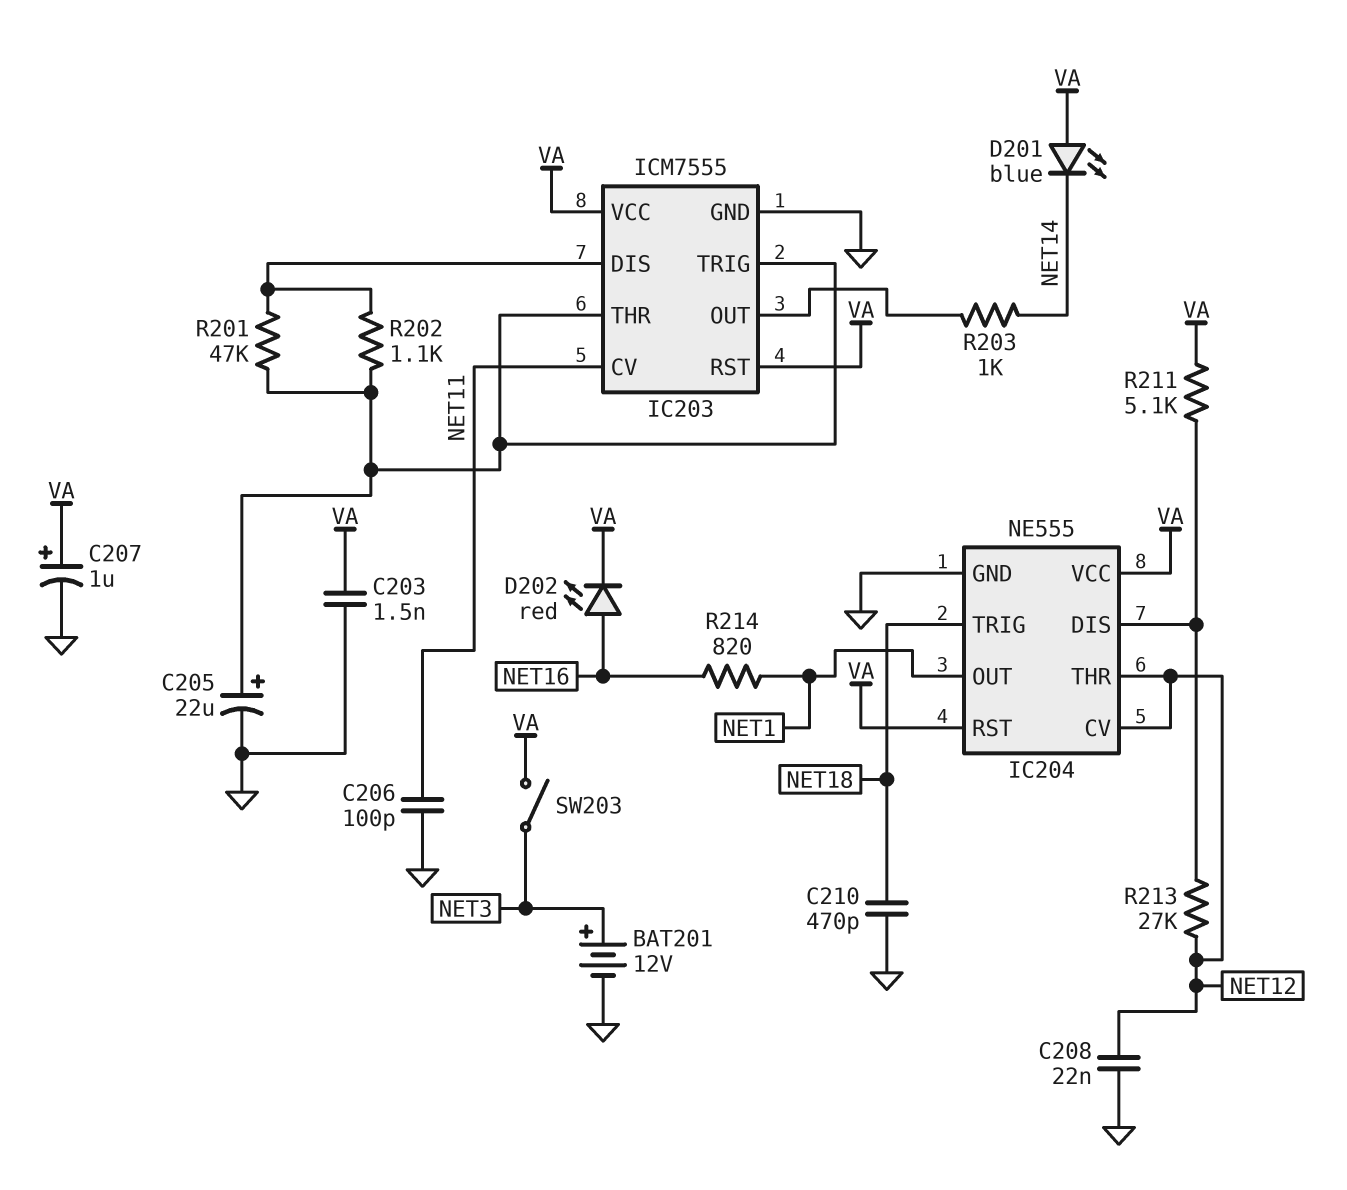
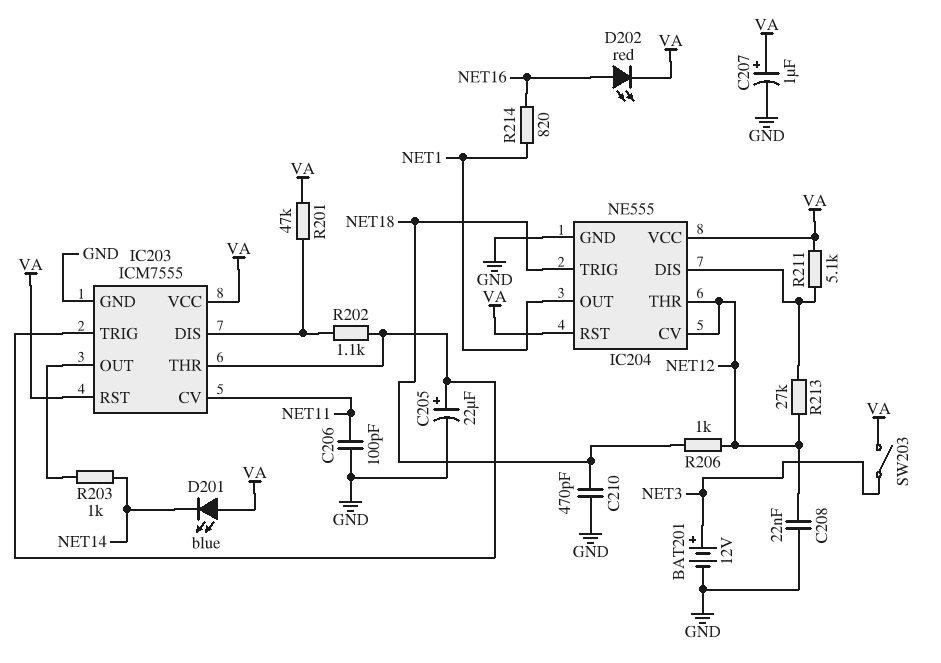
C203: 1.5nF (GND, VA) -> none
R201: 47k (IC203/DIS, IC203/THR) -> 47k (IC203/DIS, VA)
R206: none -> 1k (NET12, NET18)

